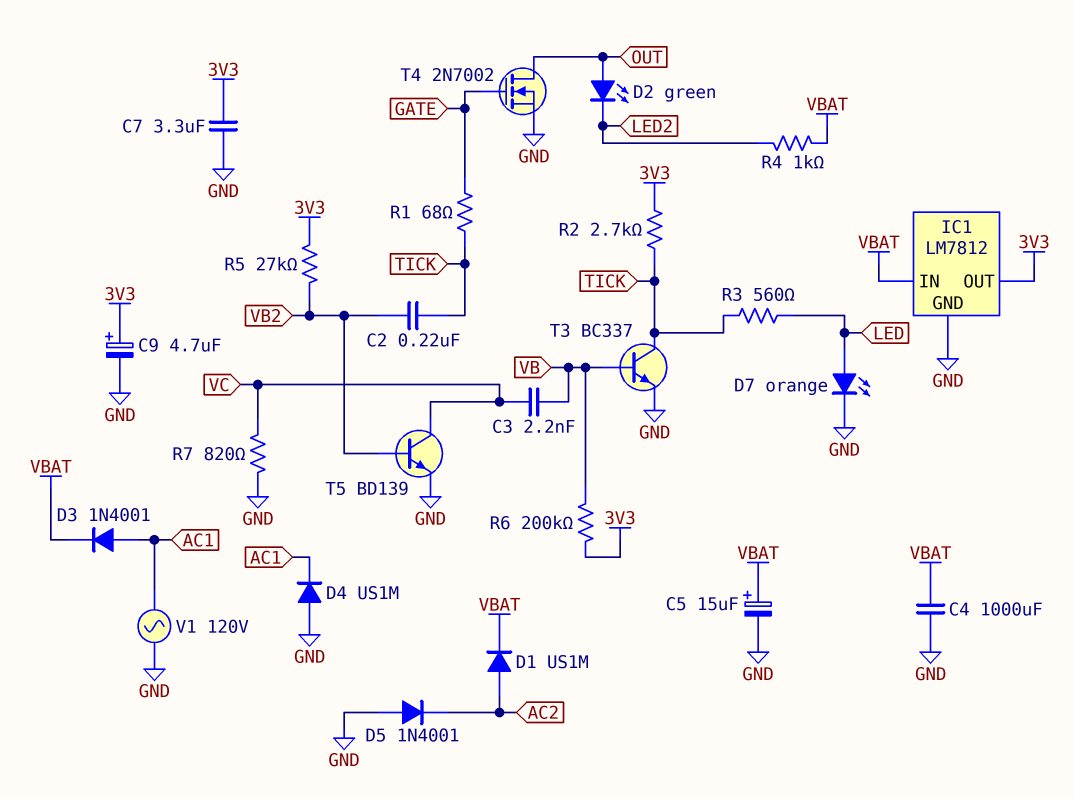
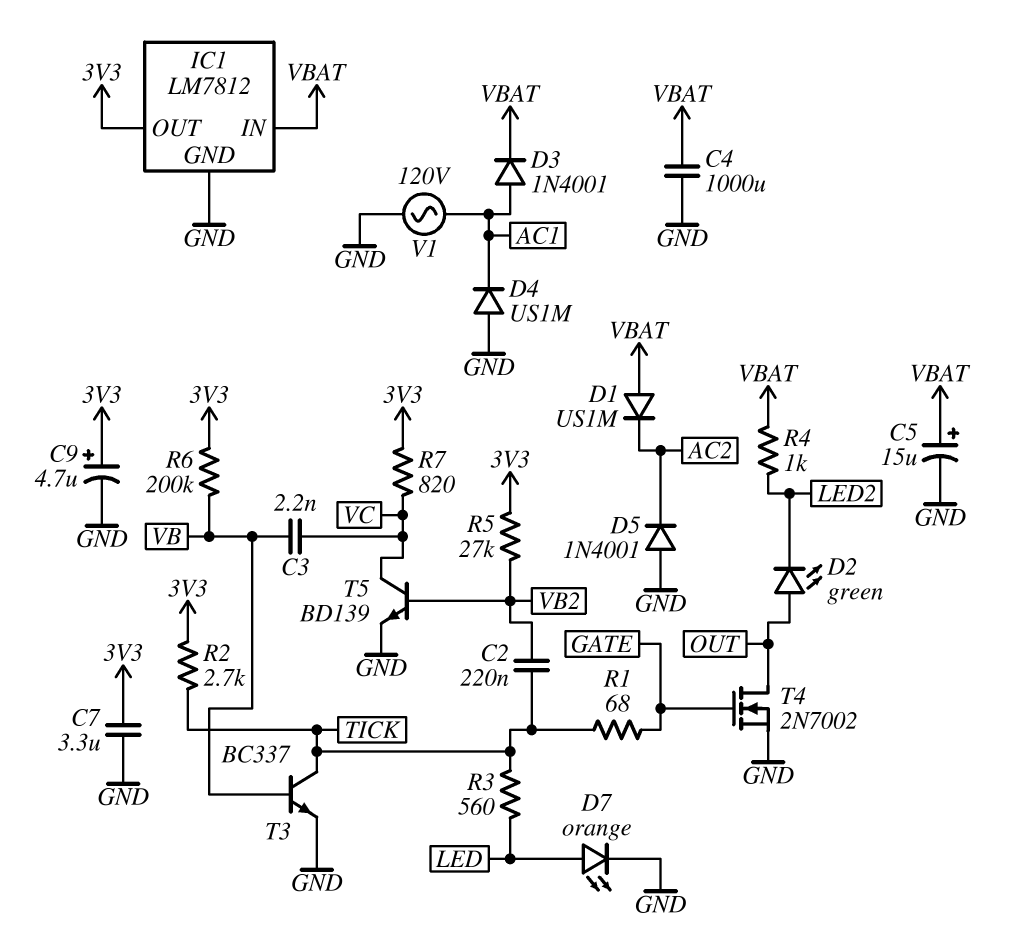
D1: diode US1M (A AC2, K VBAT) -> diode US1M (A VBAT, K AC2)
R7: 820 (GND, VC) -> 820 (3V3, VC)

